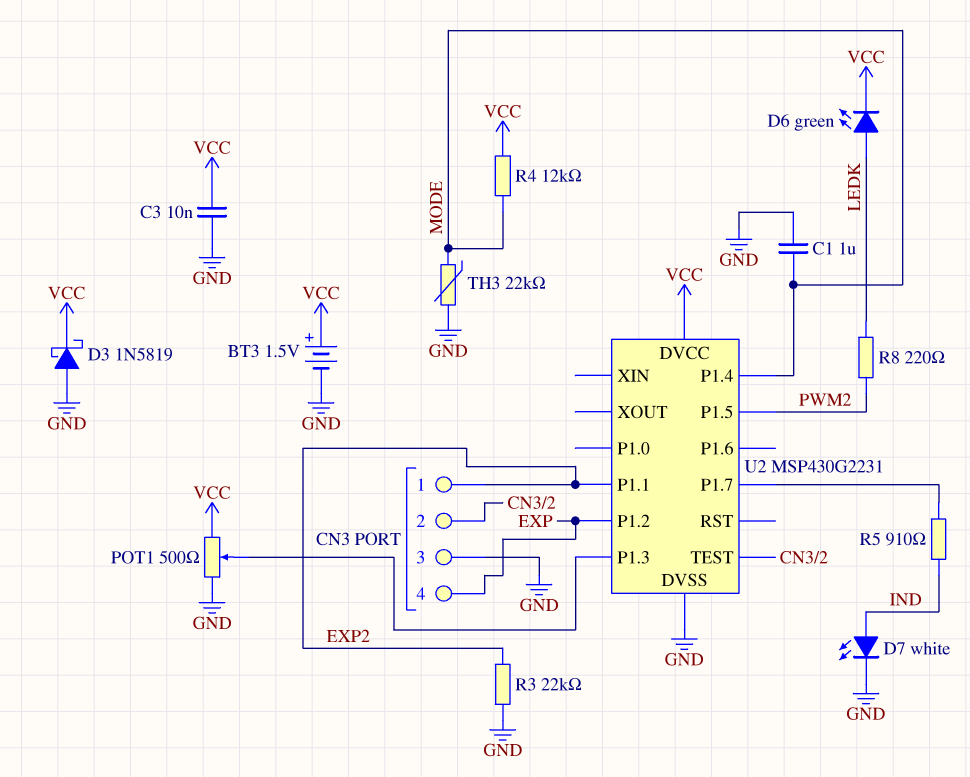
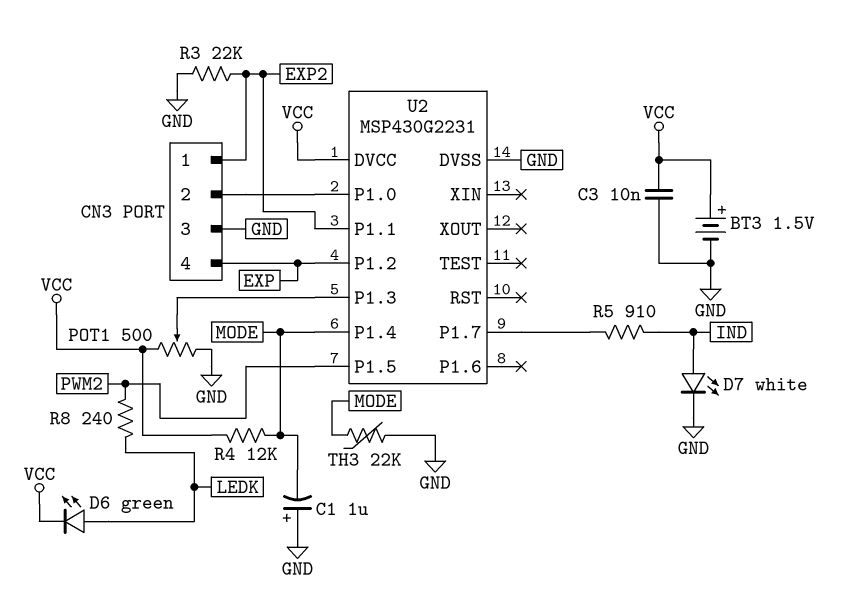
C1: 1uF (GND, MODE) -> 1uF (plus GND, minus MODE)
D3: schottky 1N5819 (A GND, K VCC) -> none
R8: 220 (LEDK, PWM2) -> 240 (LEDK, PWM2)
U2 pin P1.0: none -> CN3/2
U2 pin TEST: CN3/2 -> none

